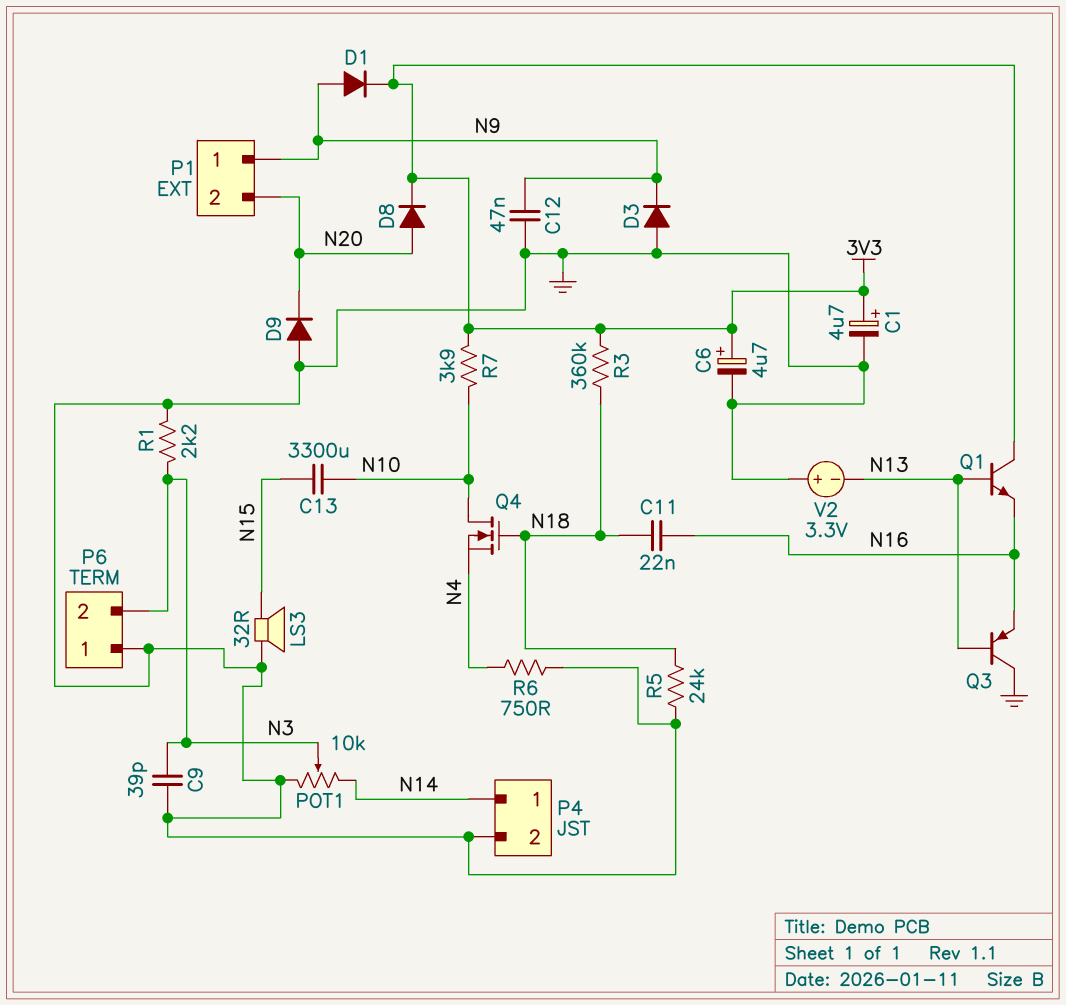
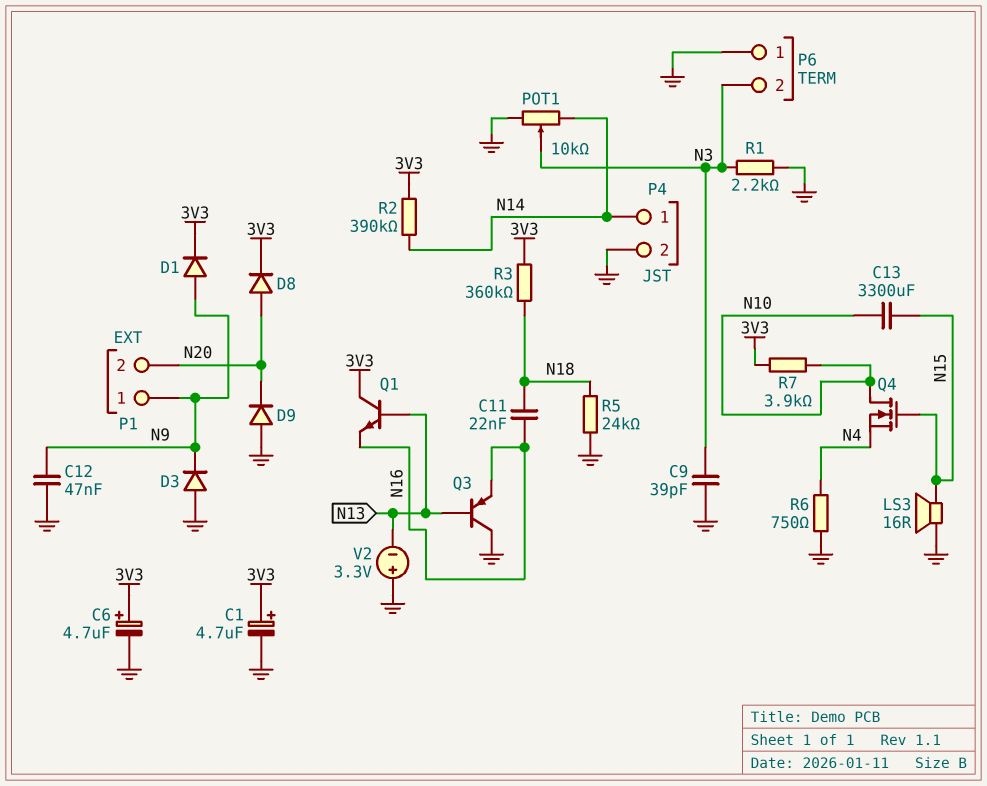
LS3: speaker 32R (GND, N15) -> speaker 16R (GND, N15)
Q4: NMOS (G N18, D N10, S N4) -> NMOS (G N15, D N10, S N4)
R2: none -> 390k (3V3, N14)

